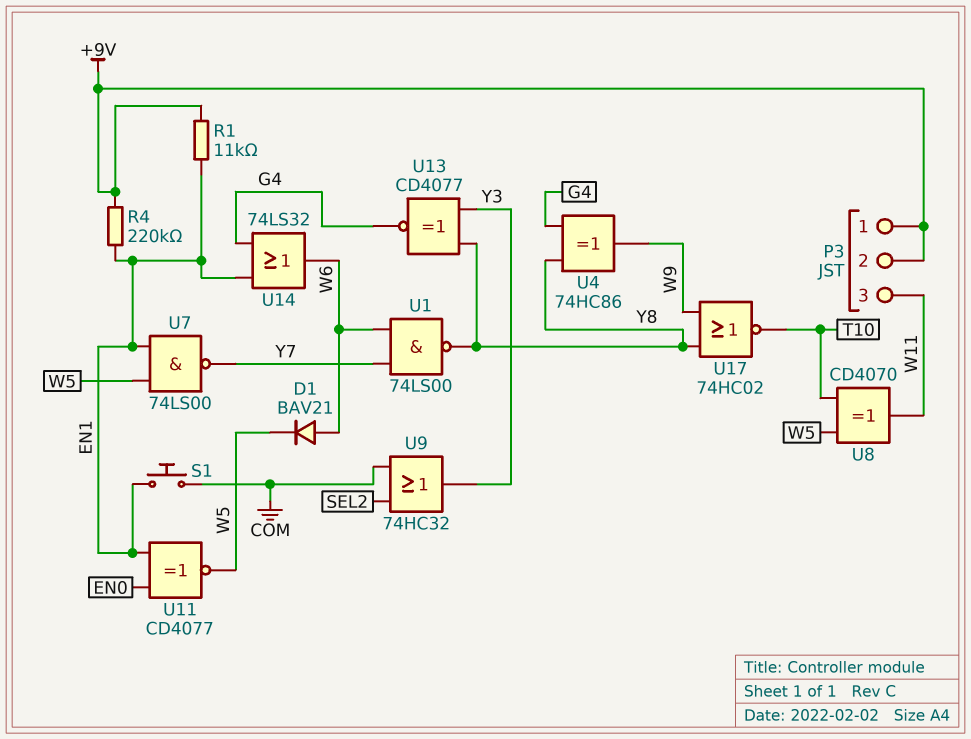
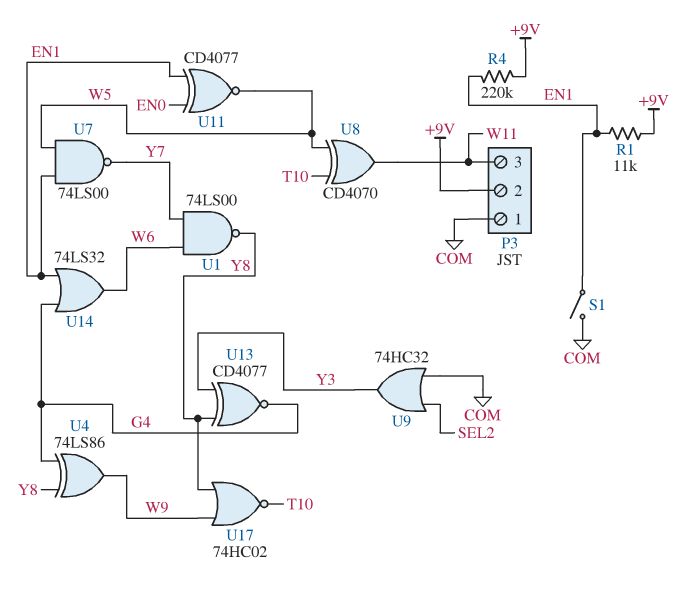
D1: diode BAV21 (A W6, K W5) -> none
P3 pin 1: +9V -> COM
S1: button (COM, EN1) -> switch (COM, EN1)
U4: XOR 74HC86 (in G4, in Y8, out W9) -> XOR 74LS86 (in G4, in Y8, out W9)

